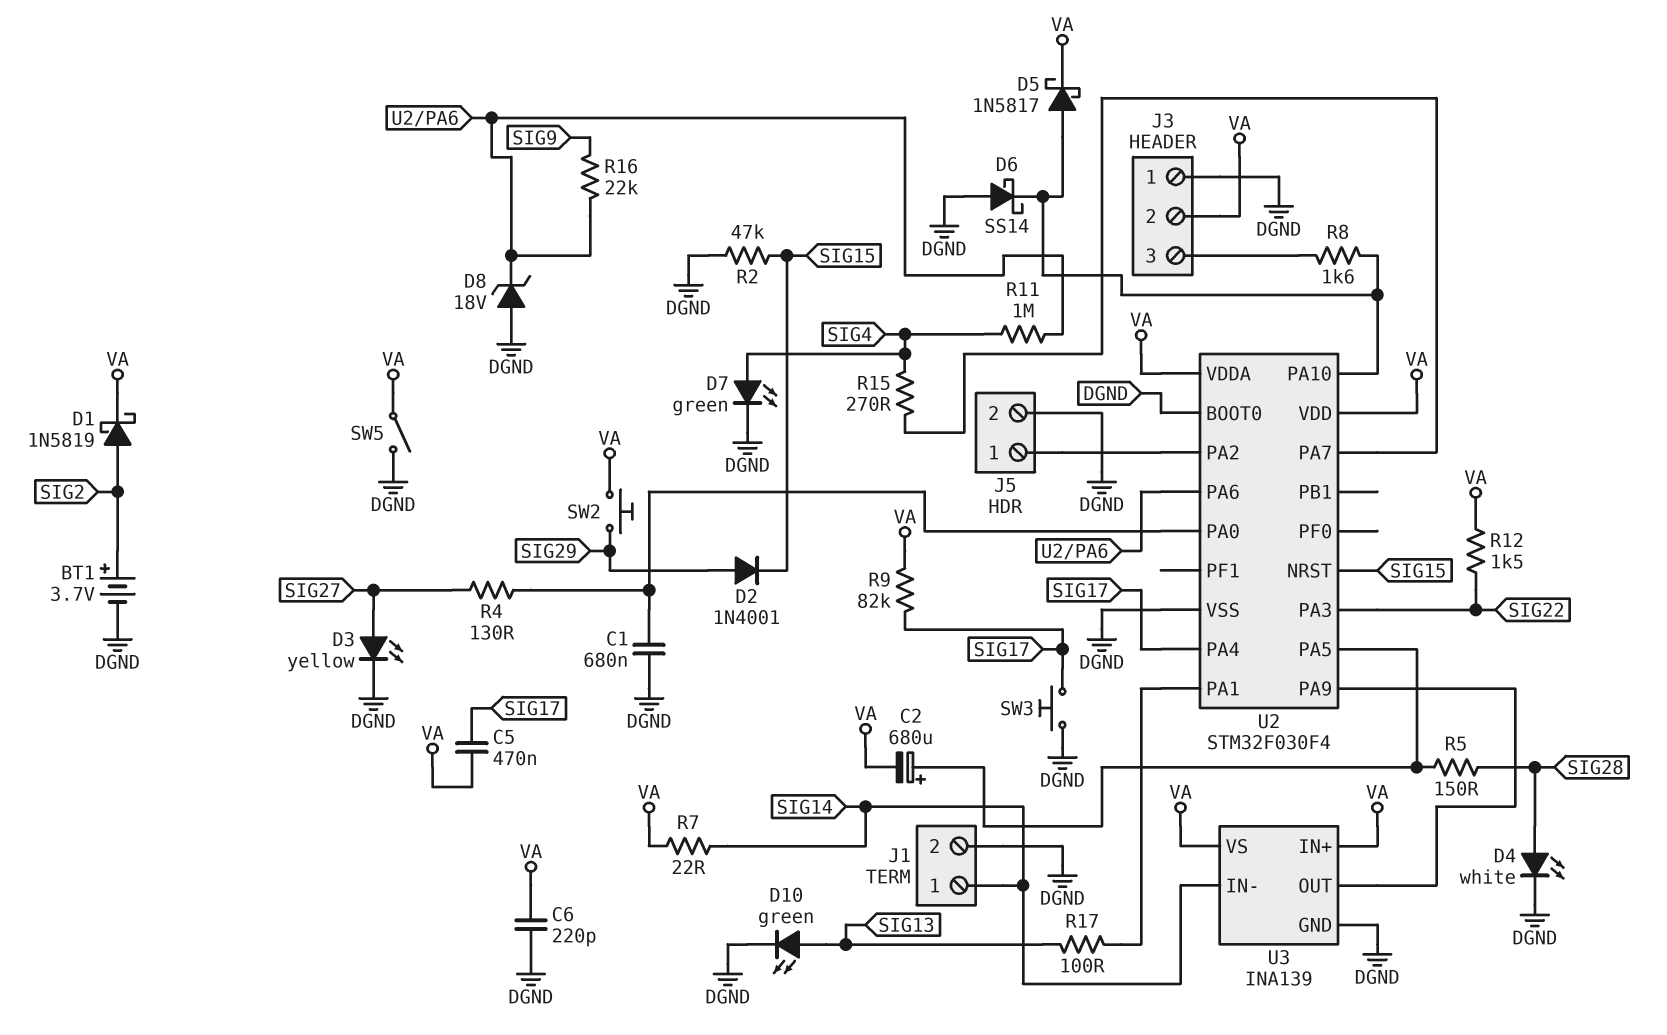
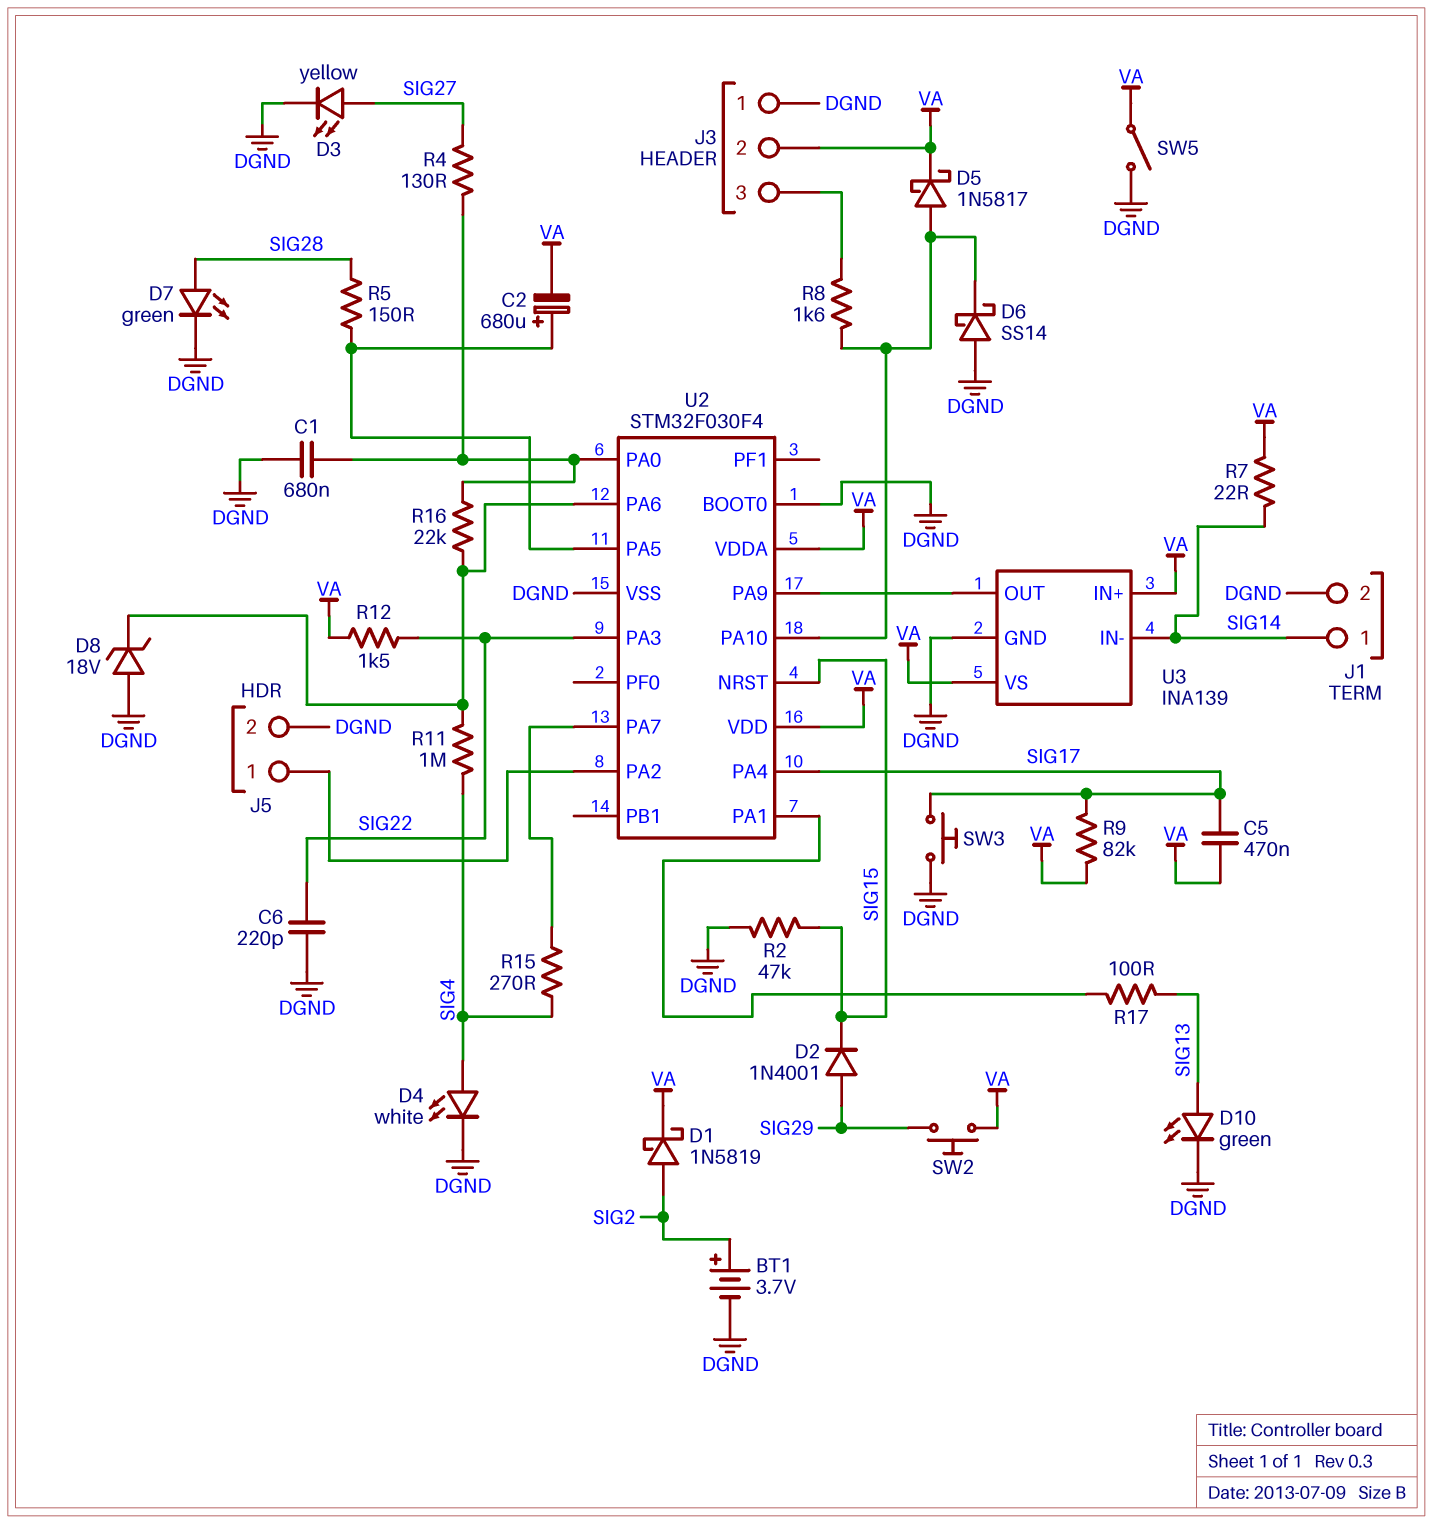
C6: 220pF (DGND, VA) -> 220pF (DGND, SIG22)
D4: LED white (A SIG28, K DGND) -> LED white (A SIG4, K DGND)
D7: LED green (A SIG4, K DGND) -> LED green (A SIG28, K DGND)
R16: 22k (SIG9, U2/PA6) -> 22k (U2/PA0, U2/PA6)

